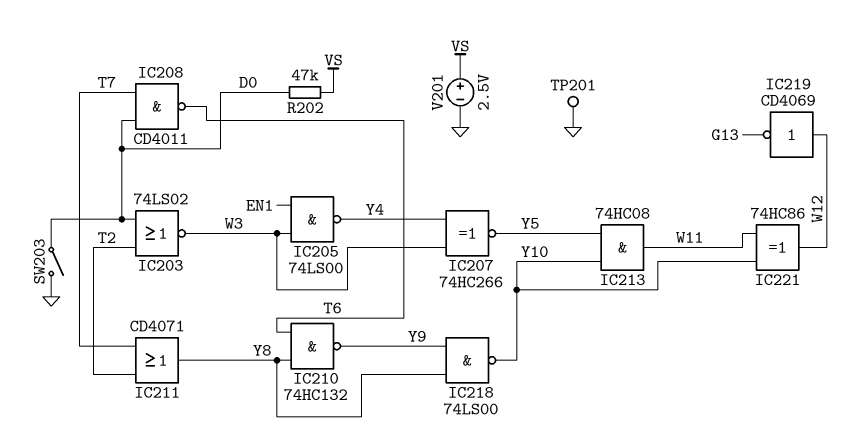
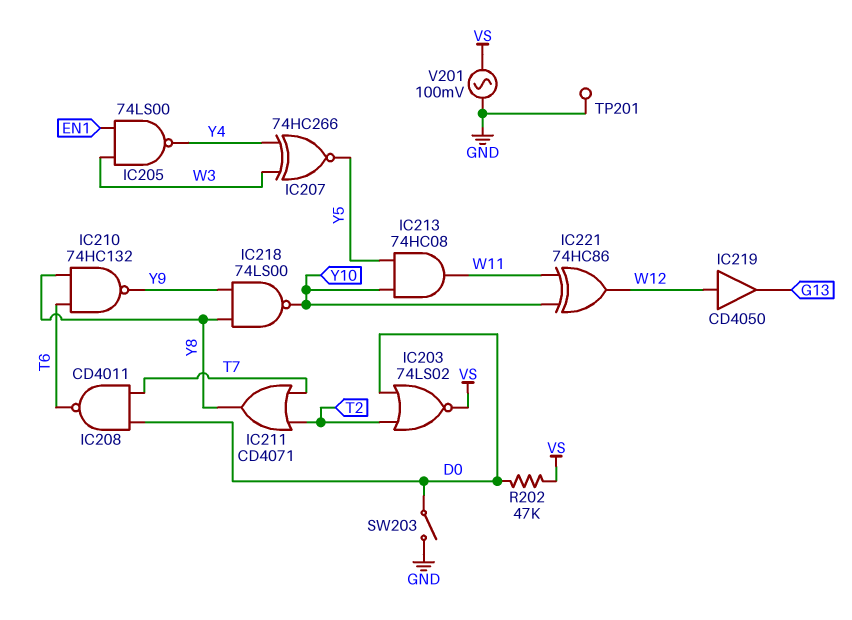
IC203: NOR 74LS02 (in D0, in T2, out W3) -> NOR 74LS02 (in D0, in T2, out VS)
IC219: NOT CD4069 (in W12, out G13) -> buffer CD4050 (in W12, out G13)
V201: 2.5V (plus VS, minus GND) -> AC 100mV (GND, VS)

